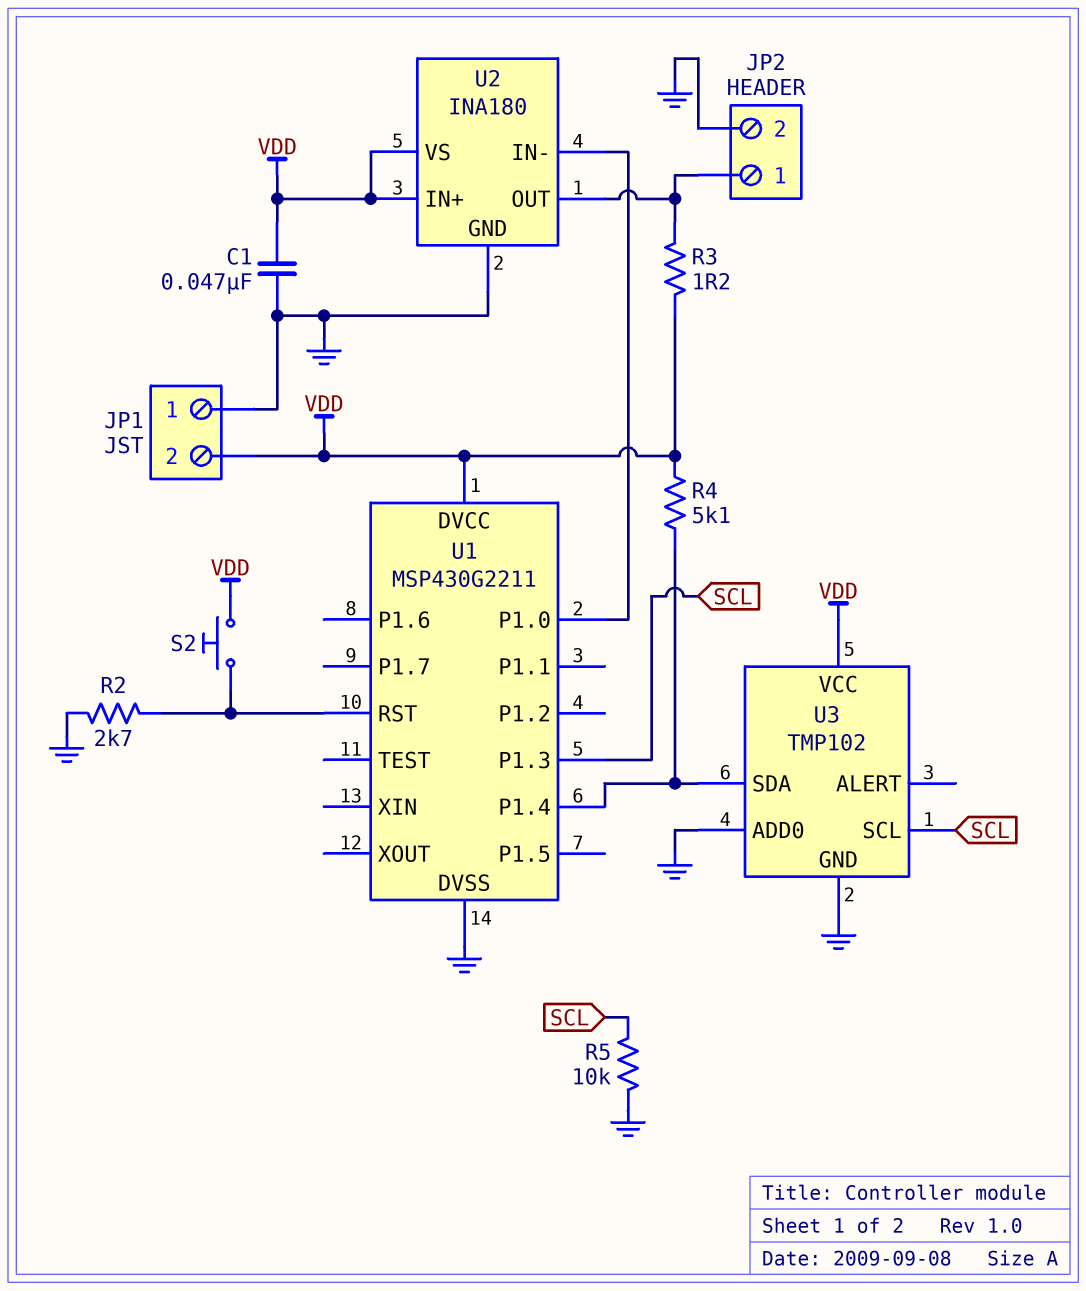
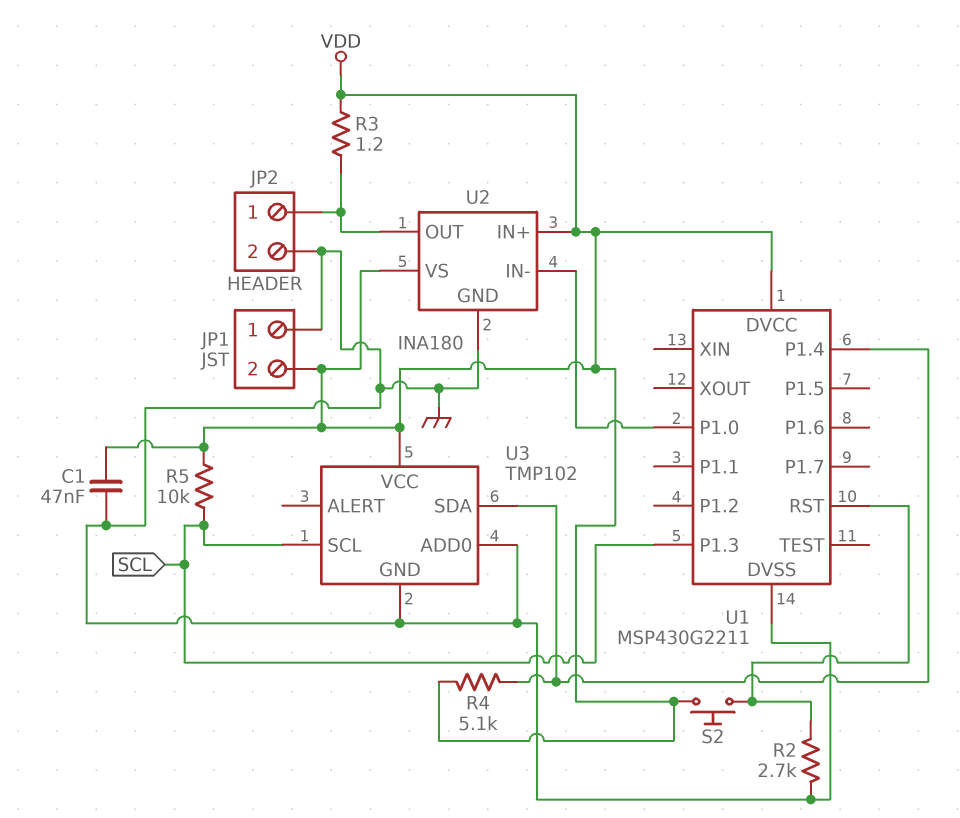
R5: 10k (GND, SCL) -> 10k (SCL, VDD)

